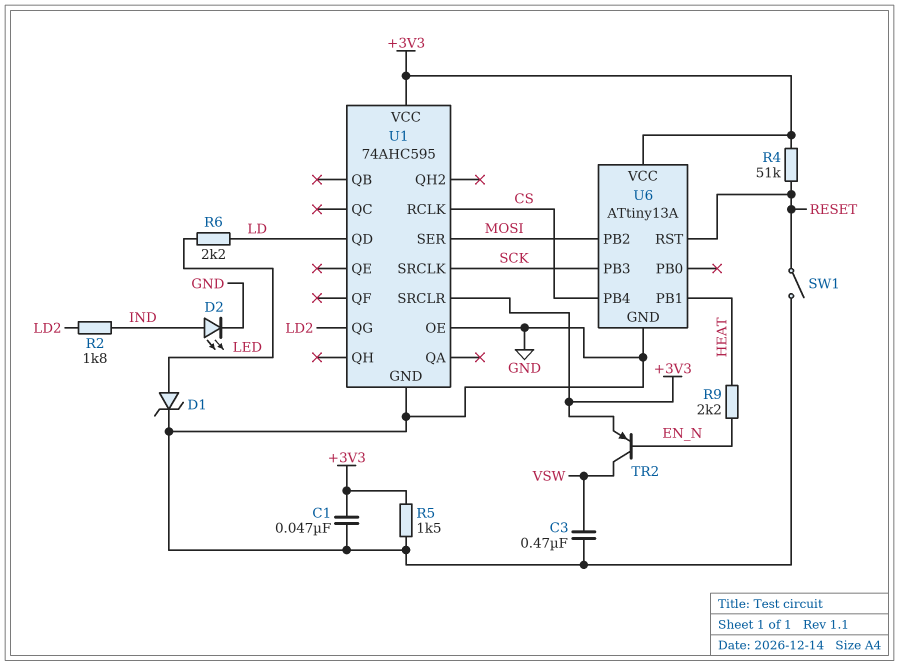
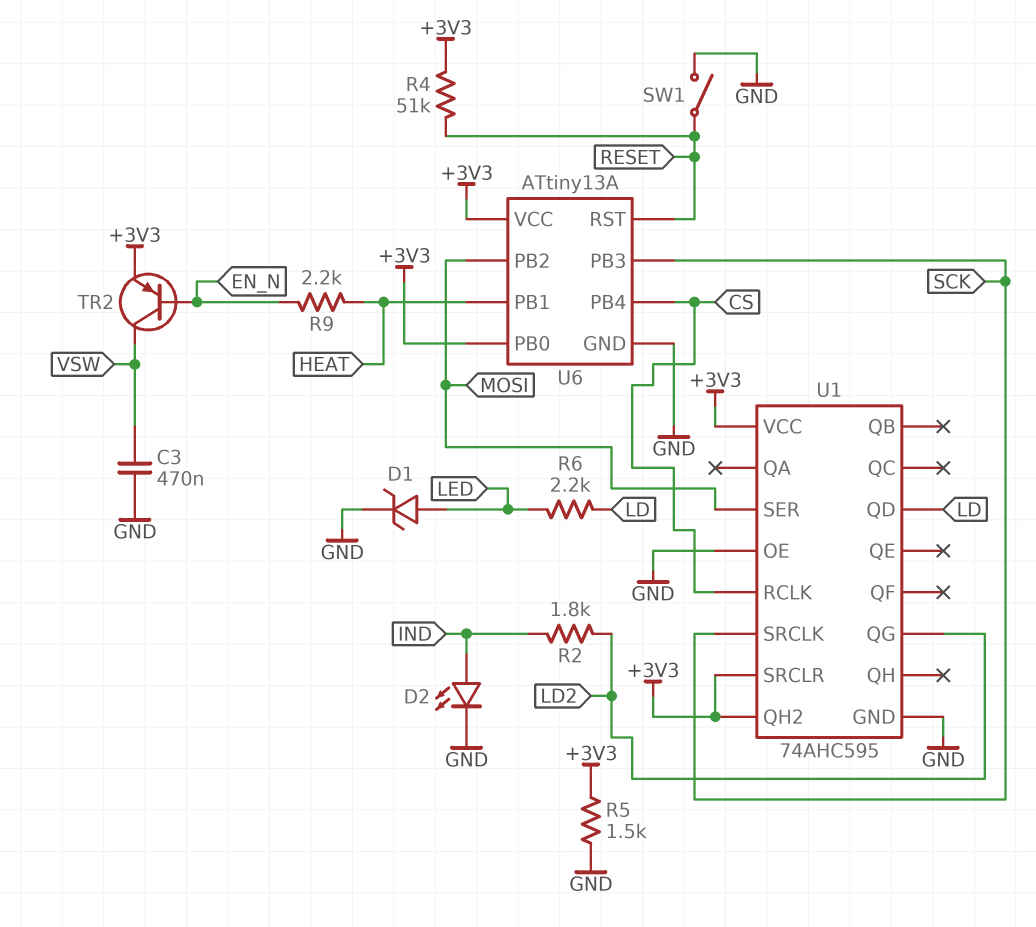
C1: 47nF (+3V3, GND) -> none
U1 pin QH2: none -> +3V3
U6 pin PB0: none -> +3V3

